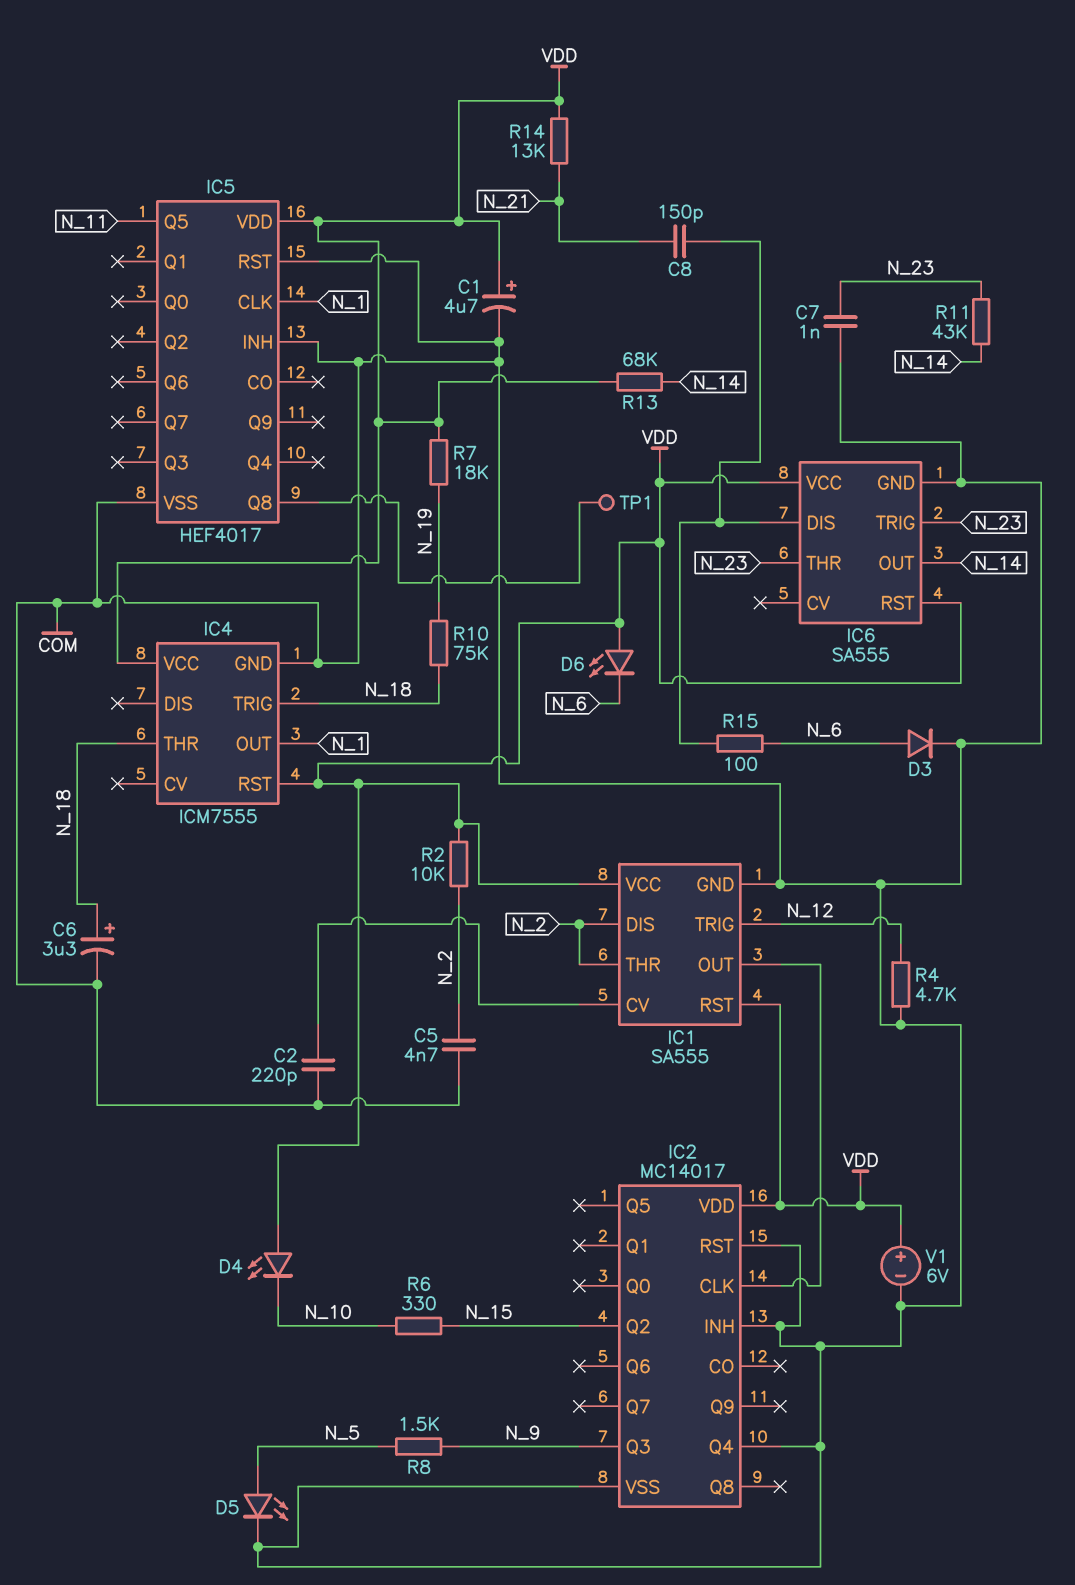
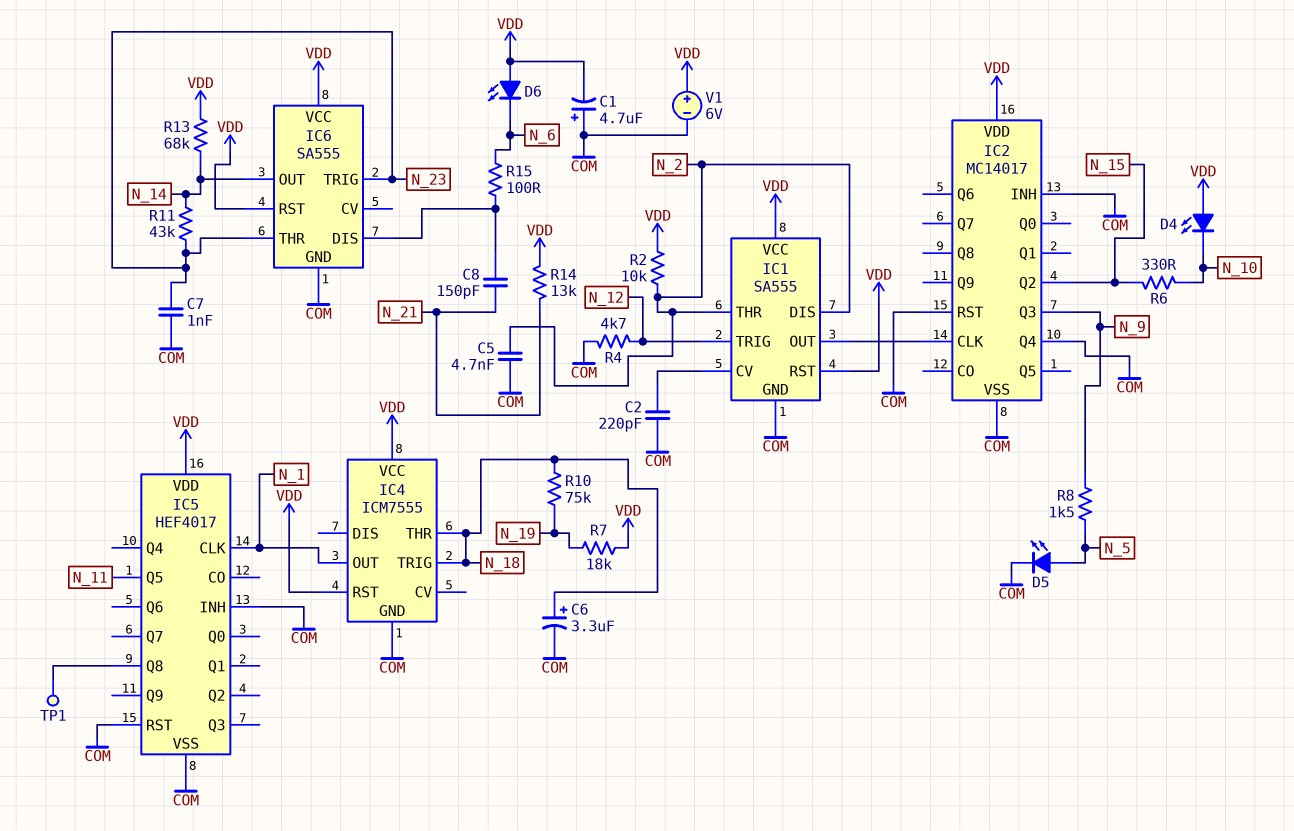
C1: 4.7uF (plus VDD, minus COM) -> 4.7uF (plus COM, minus VDD)
D3: diode (A N_6, K COM) -> none

